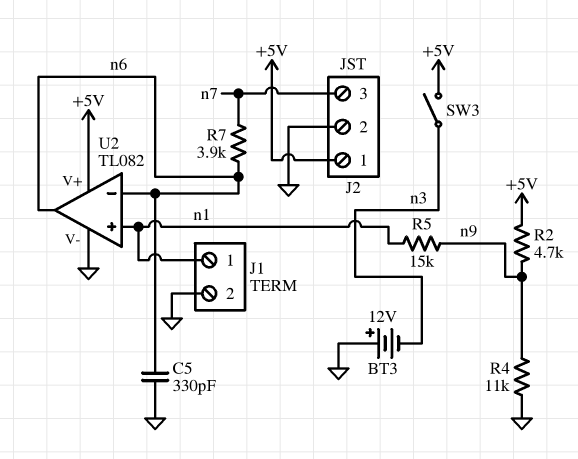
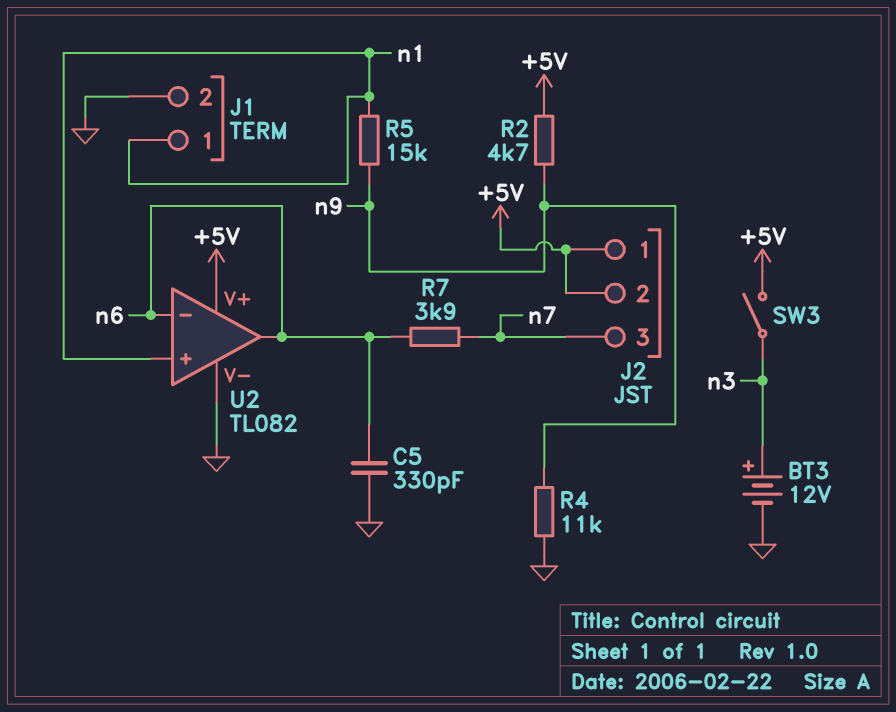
BT3: 12V (plus GND, minus n3) -> 12V (plus n3, minus GND)
J2 pin 2: GND -> +5V

